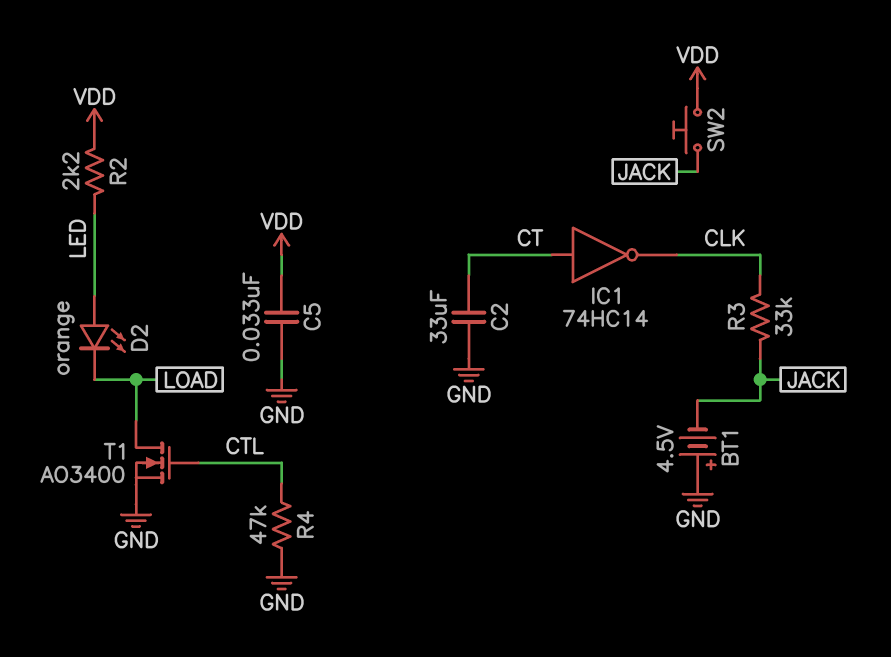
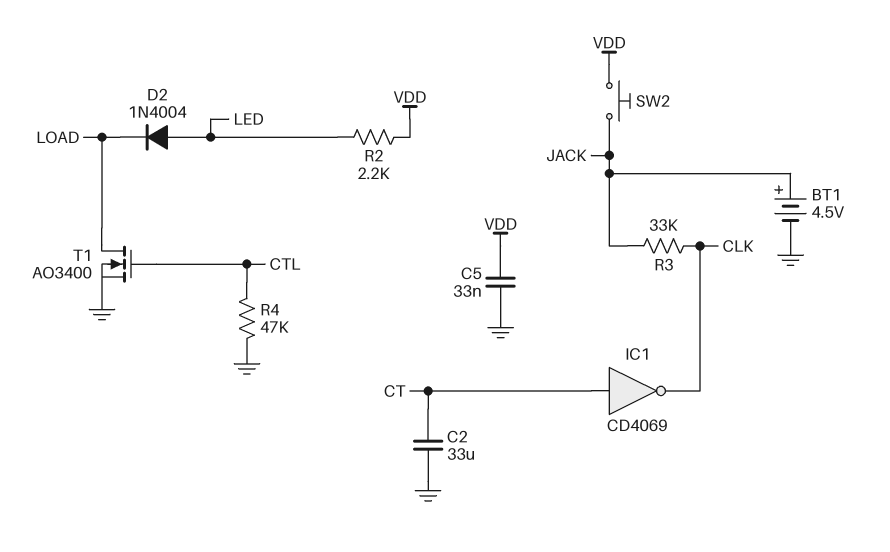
BT1: 4.5V (plus GND, minus JACK) -> 4.5V (plus JACK, minus GND)
D2: LED orange (A LED, K LOAD) -> diode 1N4004 (A LED, K LOAD)
IC1: NOT 74HC14 (in CT, out CLK) -> NOT CD4069 (in CT, out CLK)

